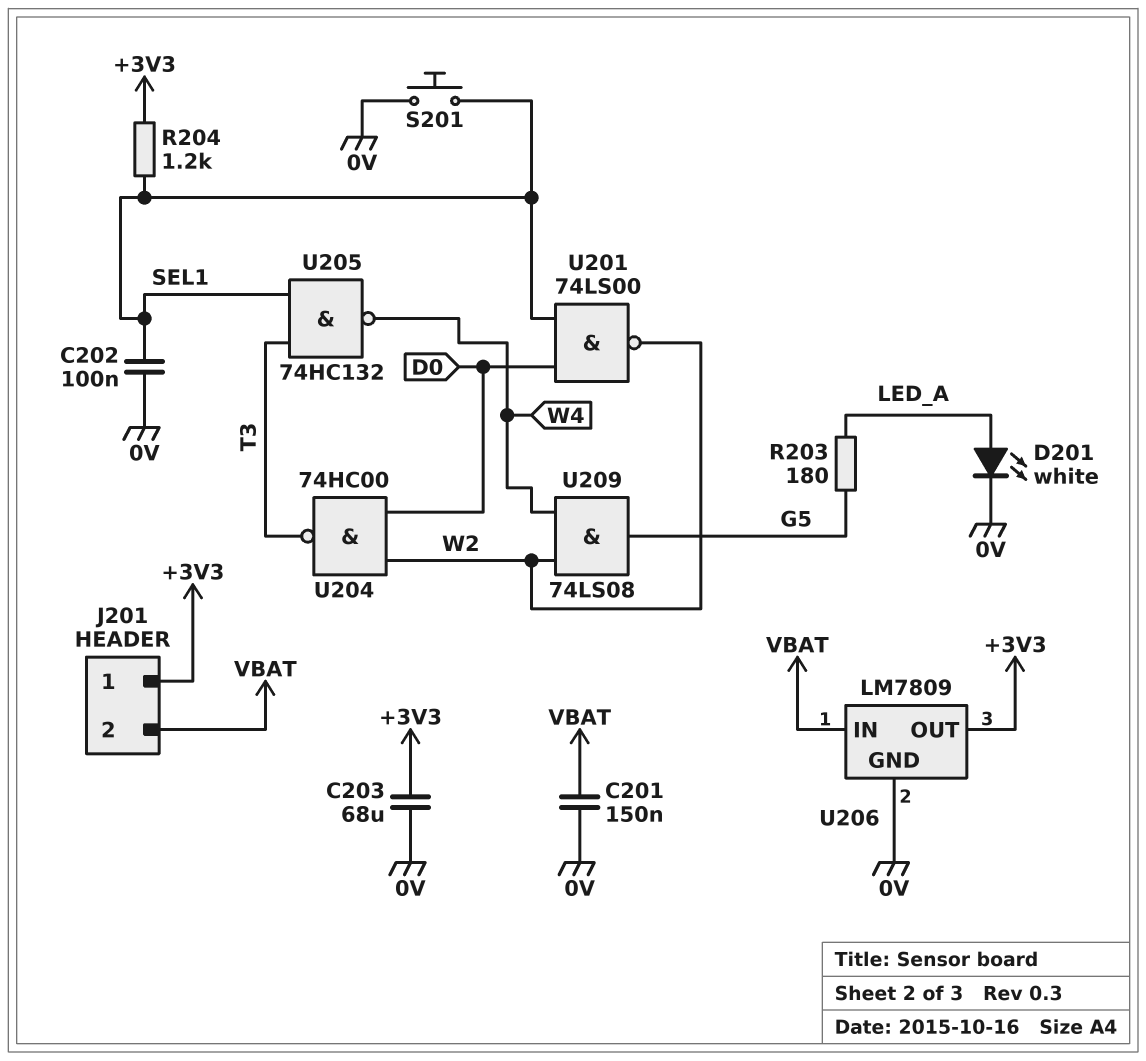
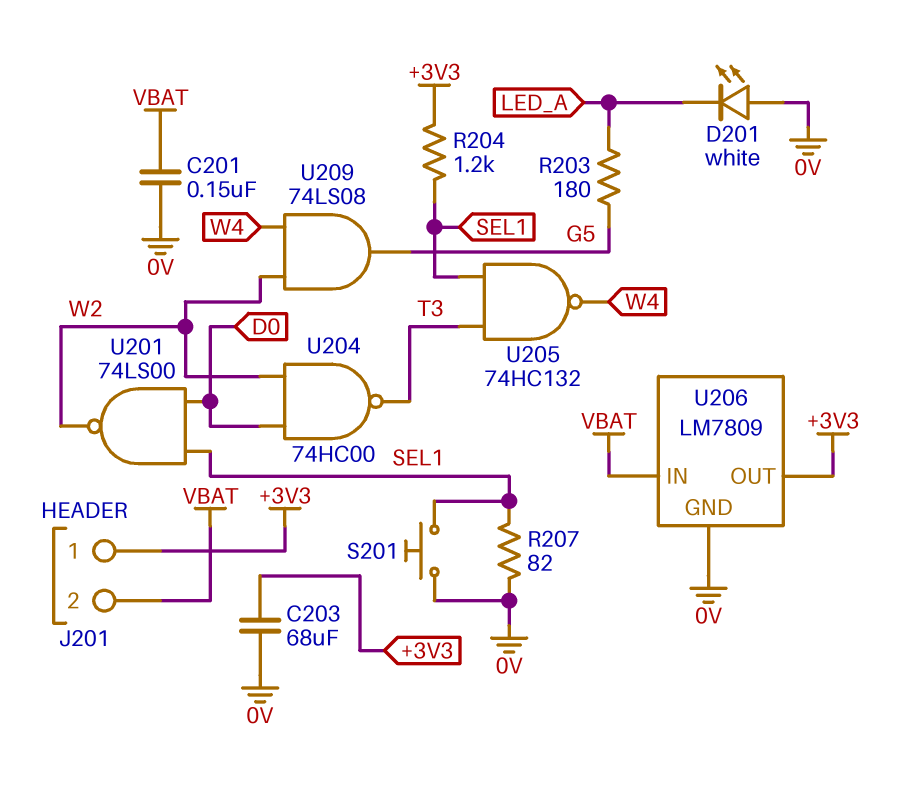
C202: 100nF (0V, SEL1) -> none
D201: LED white (A LED_A, K 0V) -> LED white (A 0V, K LED_A)
R207: none -> 82 (0V, SEL1)

